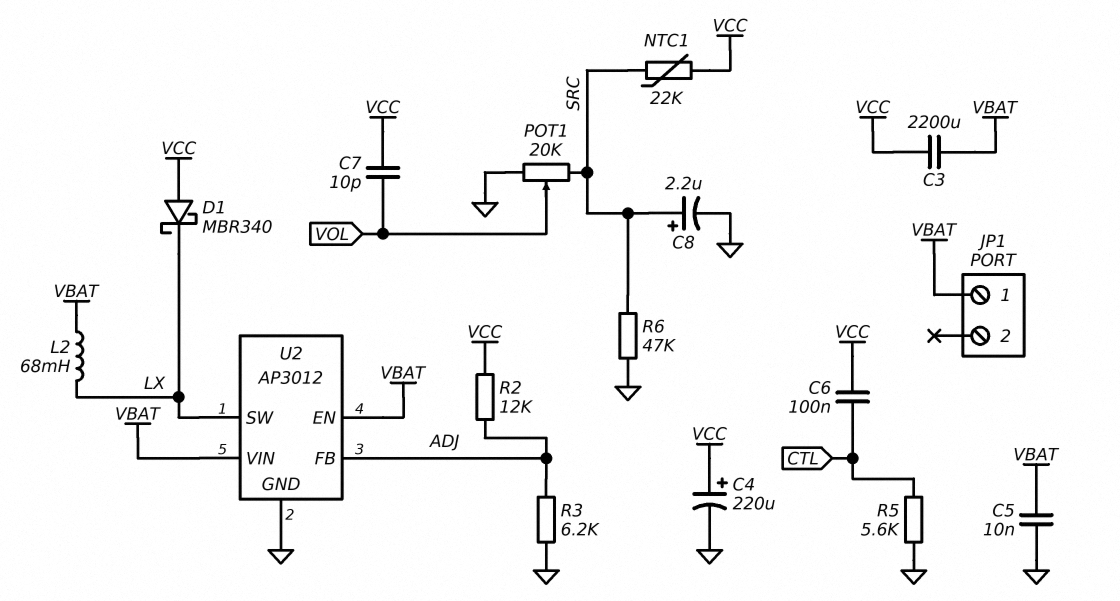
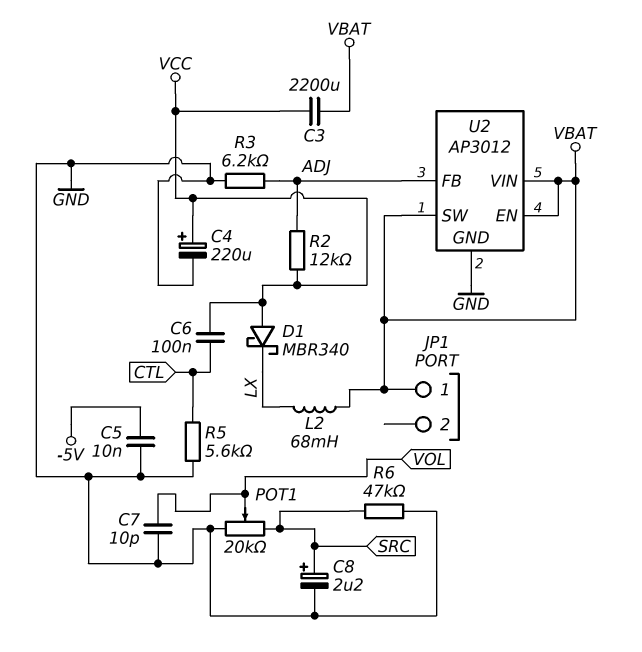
C5: 10nF (GND, VBAT) -> 10nF (-5V, GND)
C7: 10pF (VCC, VOL) -> 10pF (GND, VOL)
NTC1: 22k (SRC, VCC) -> none
U2 pin SW: LX -> VBAT

